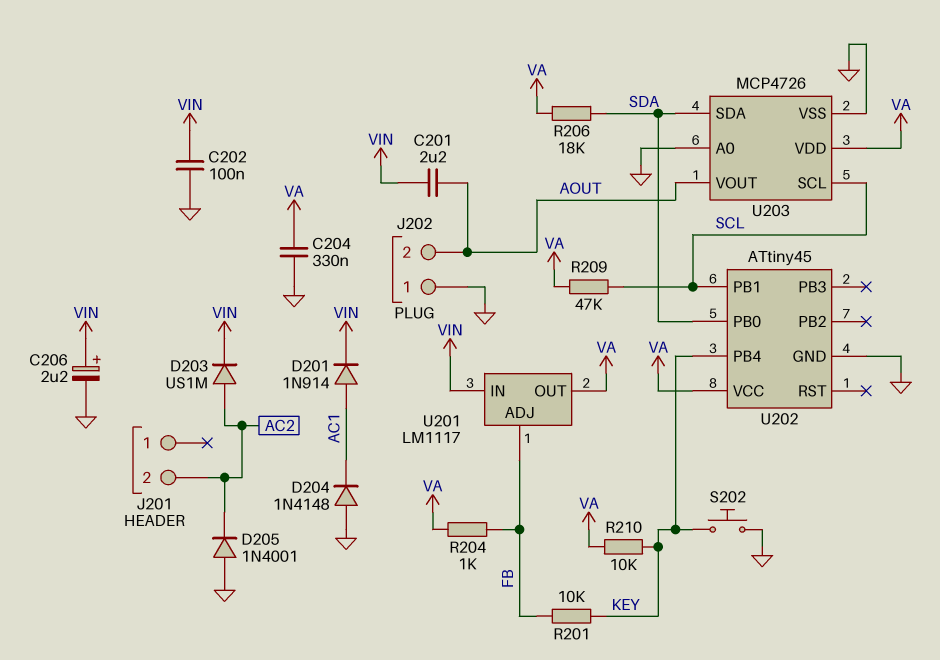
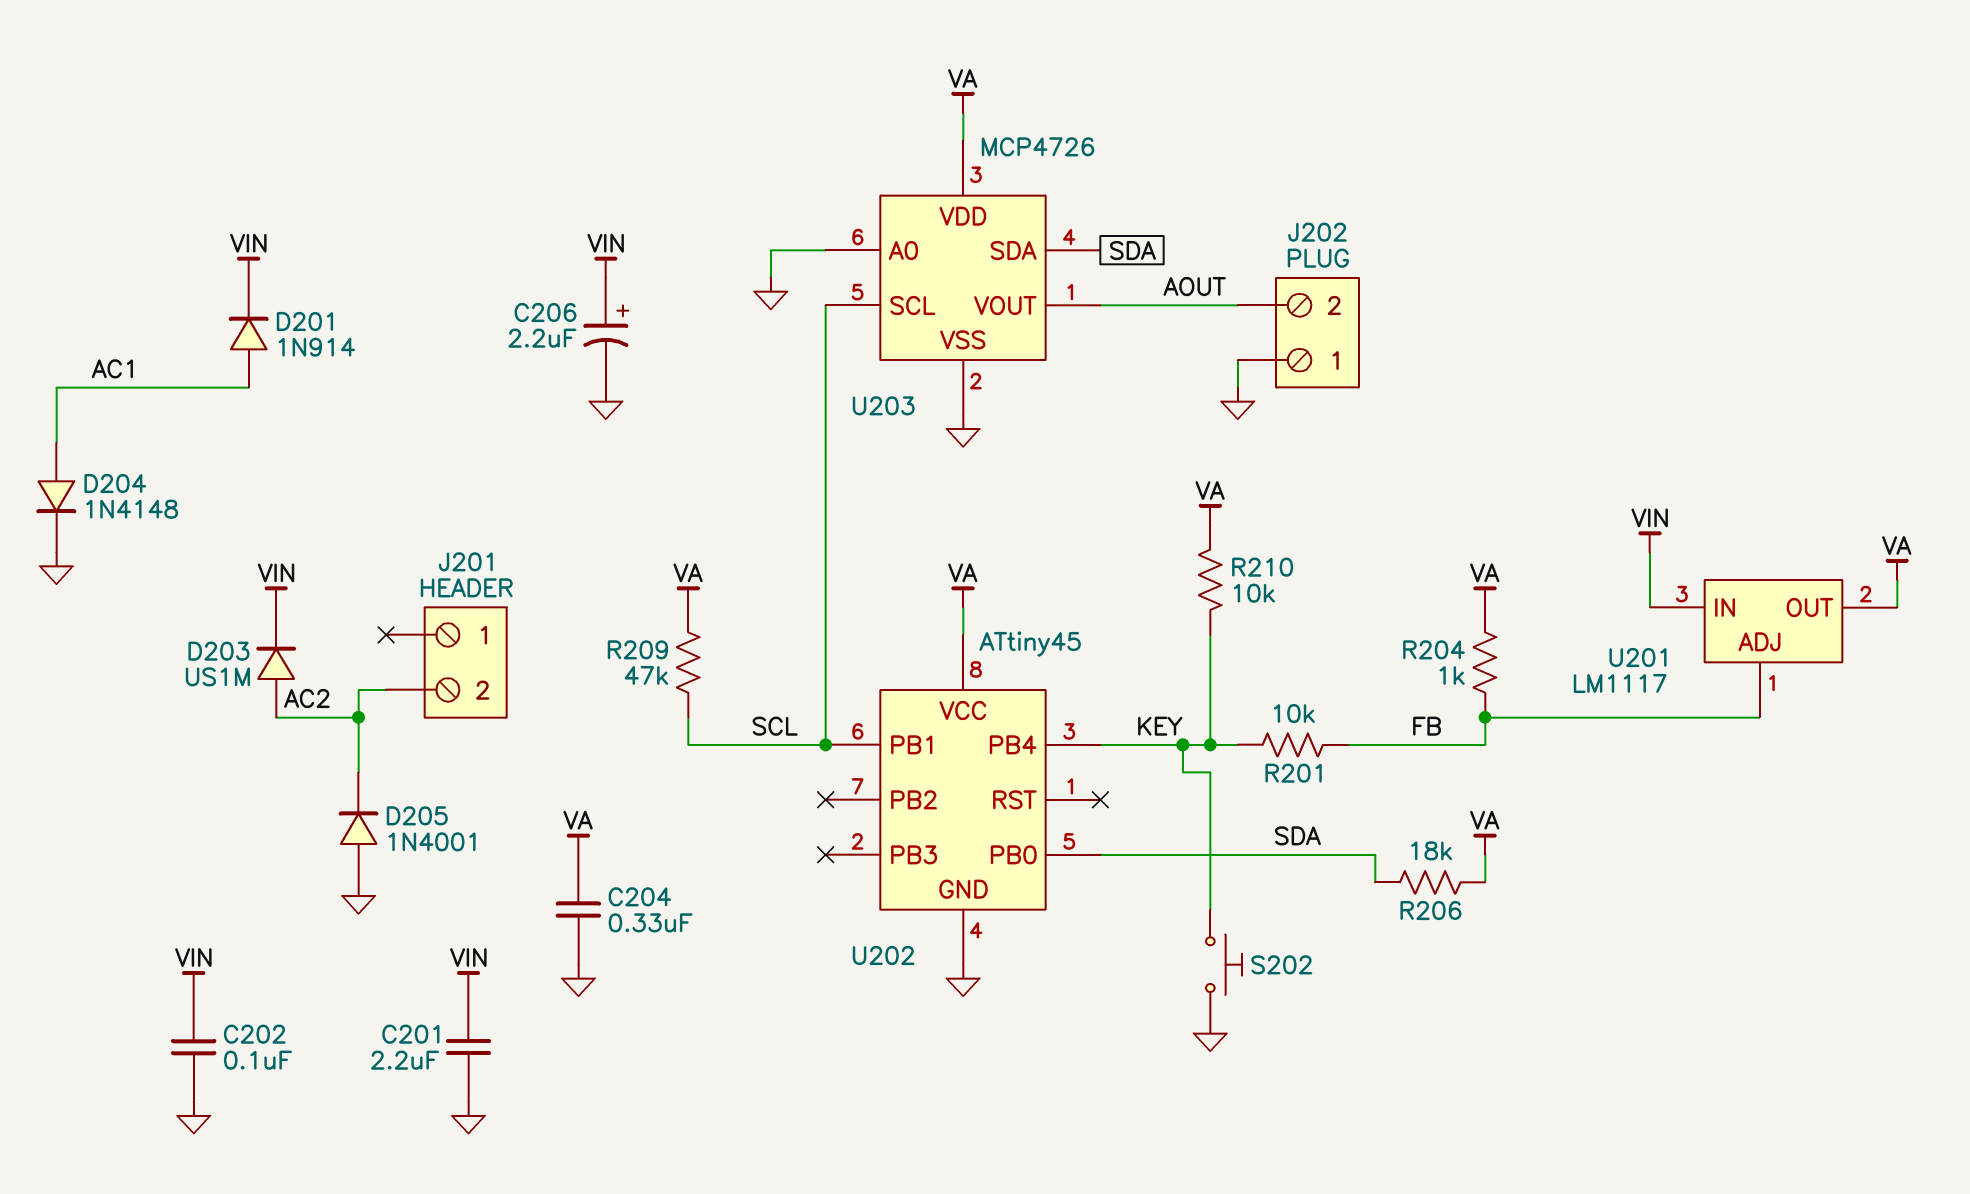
C201: 2.2uF (AOUT, VIN) -> 2.2uF (GND, VIN)
D204: diode 1N4148 (A GND, K AC1) -> diode 1N4148 (A AC1, K GND)

